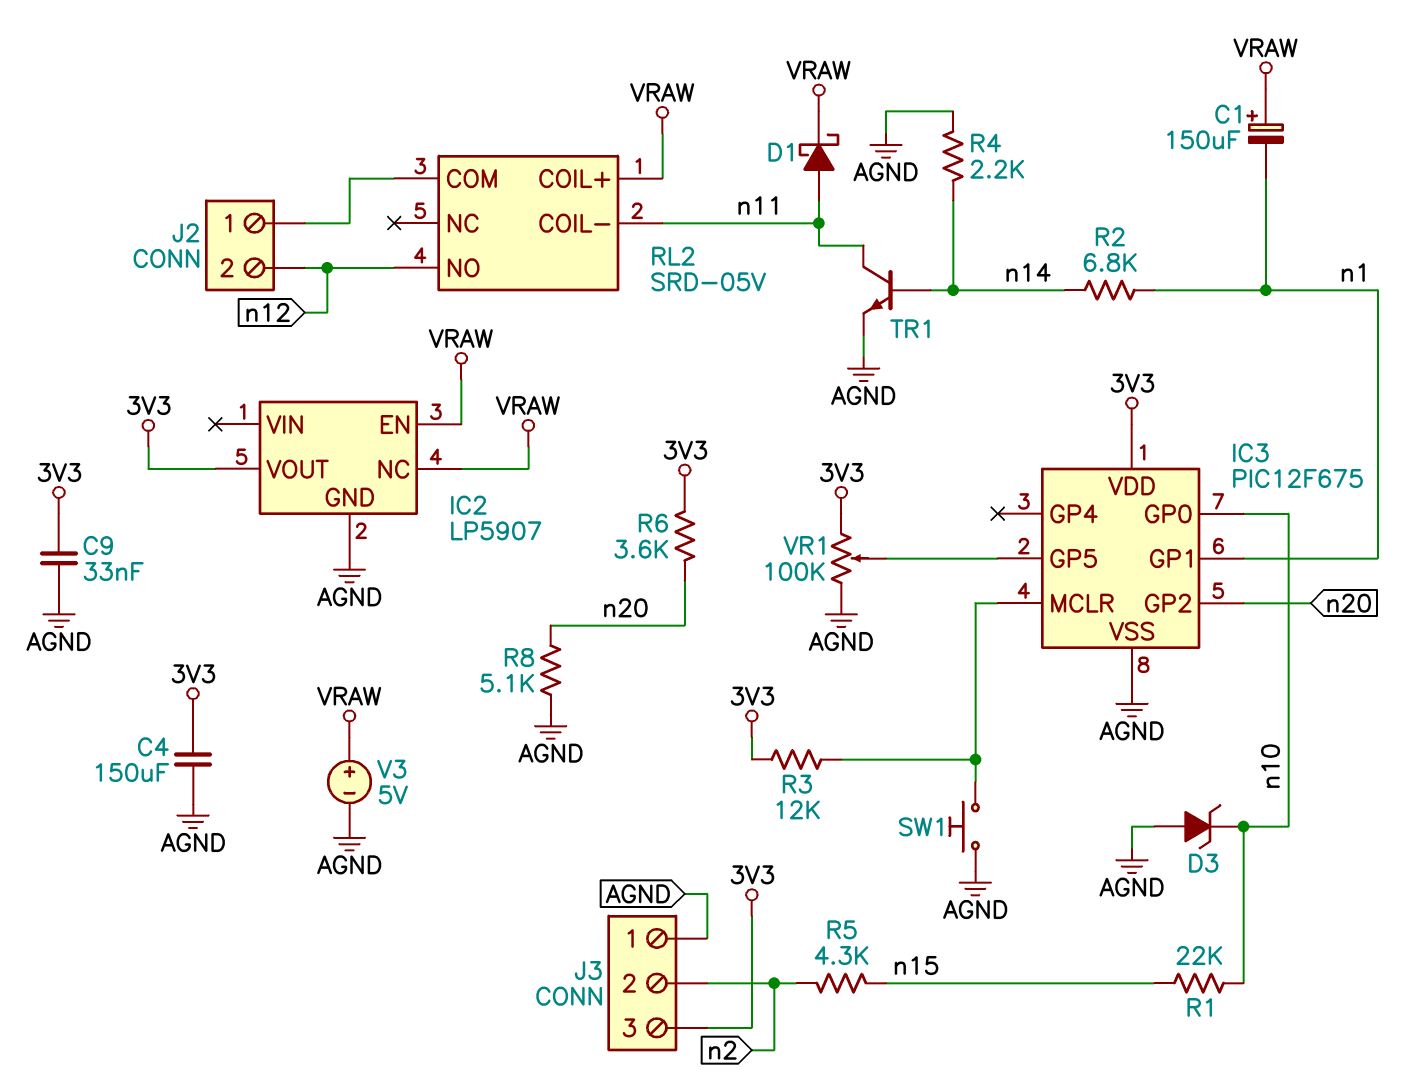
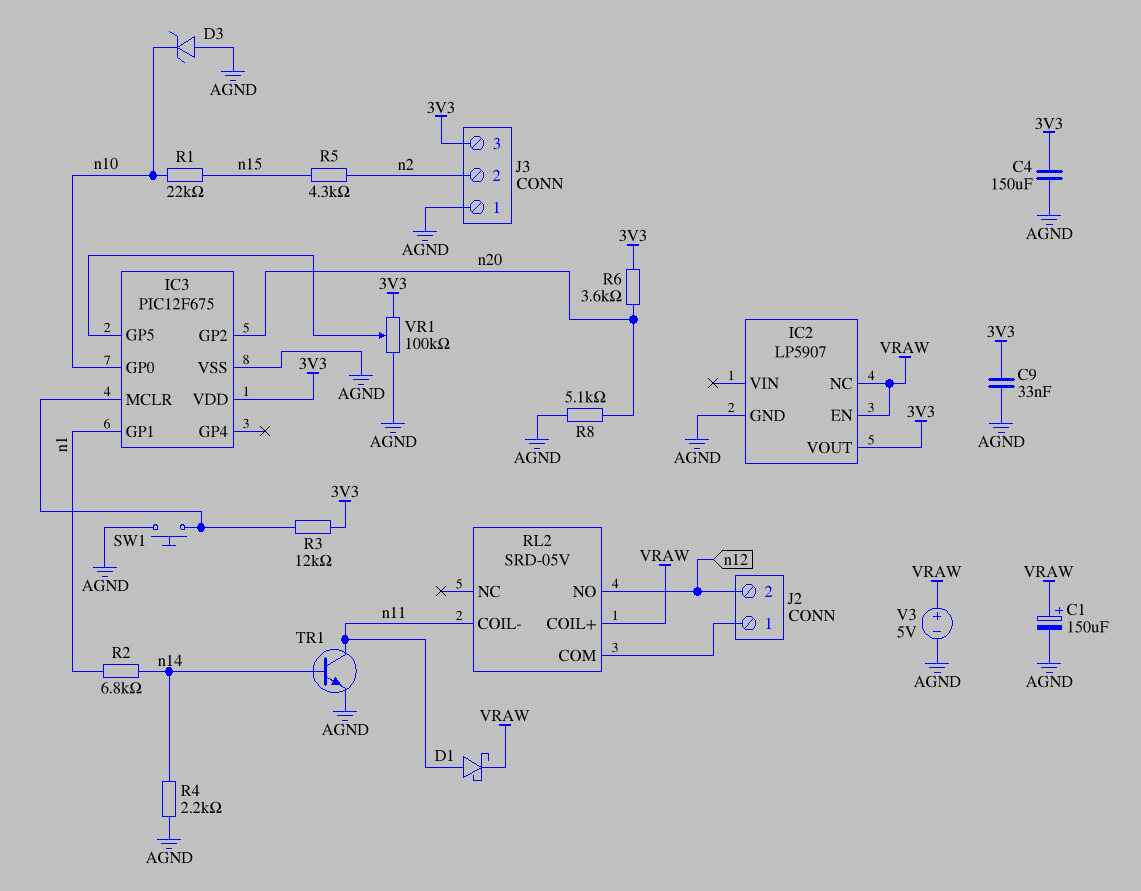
C1: 150uF (plus VRAW, minus n1) -> 150uF (plus VRAW, minus AGND)

